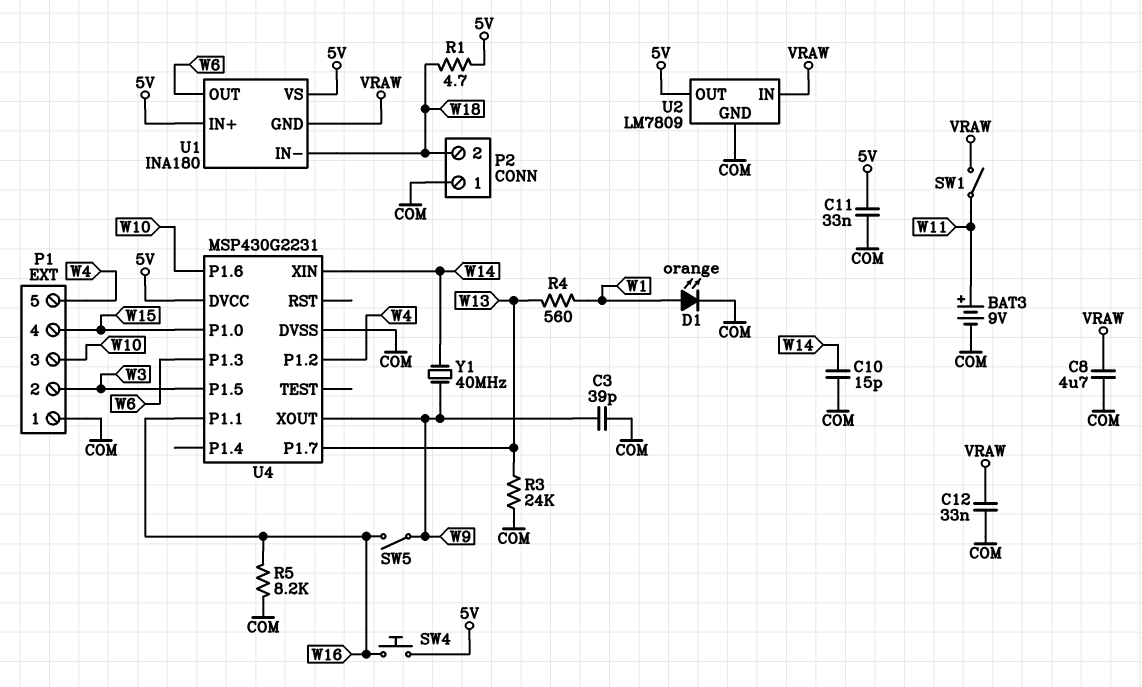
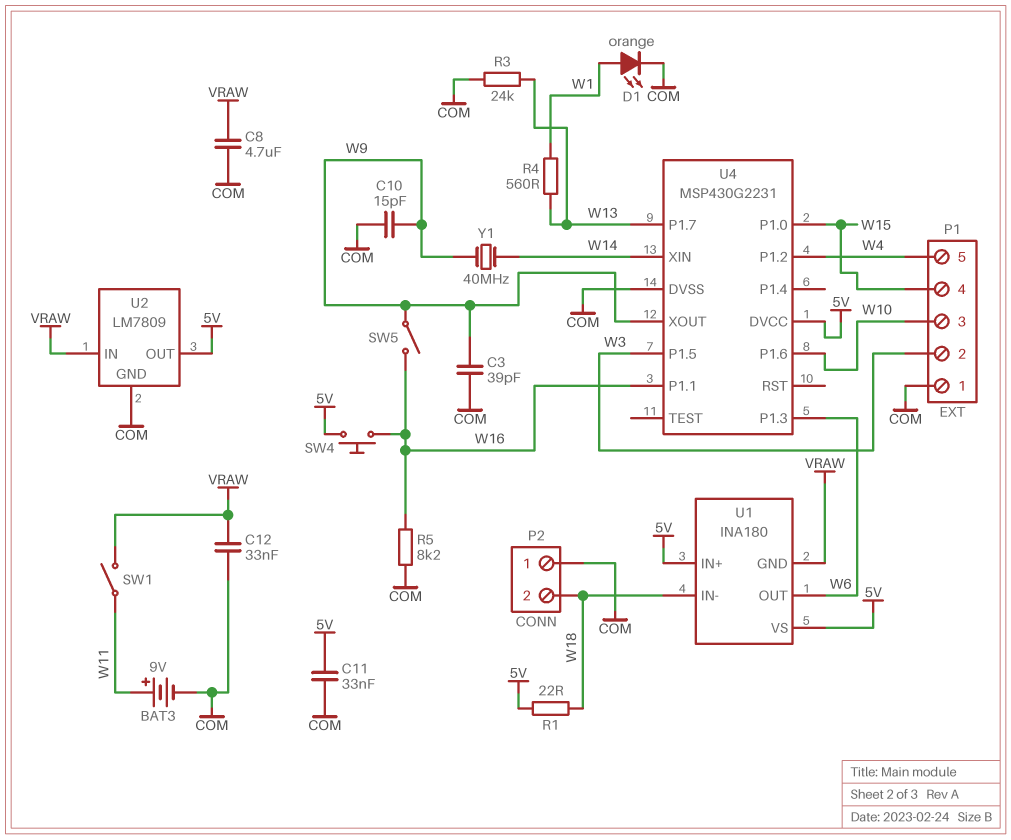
C10: 15pF (COM, W14) -> 15pF (COM, W9)
R1: 4.7 (5V, W18) -> 22 (5V, W18)

